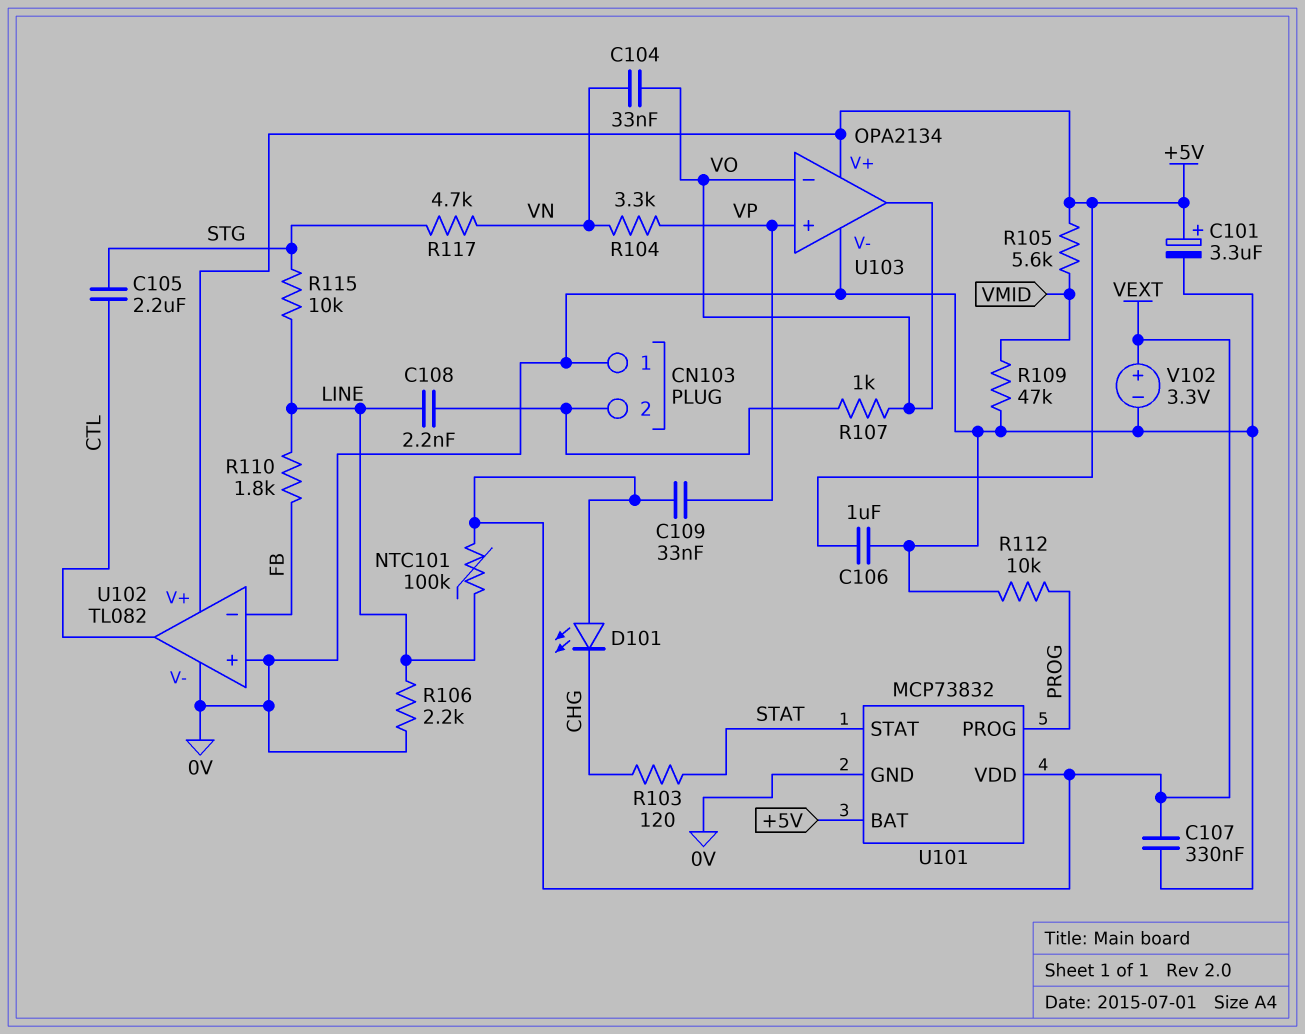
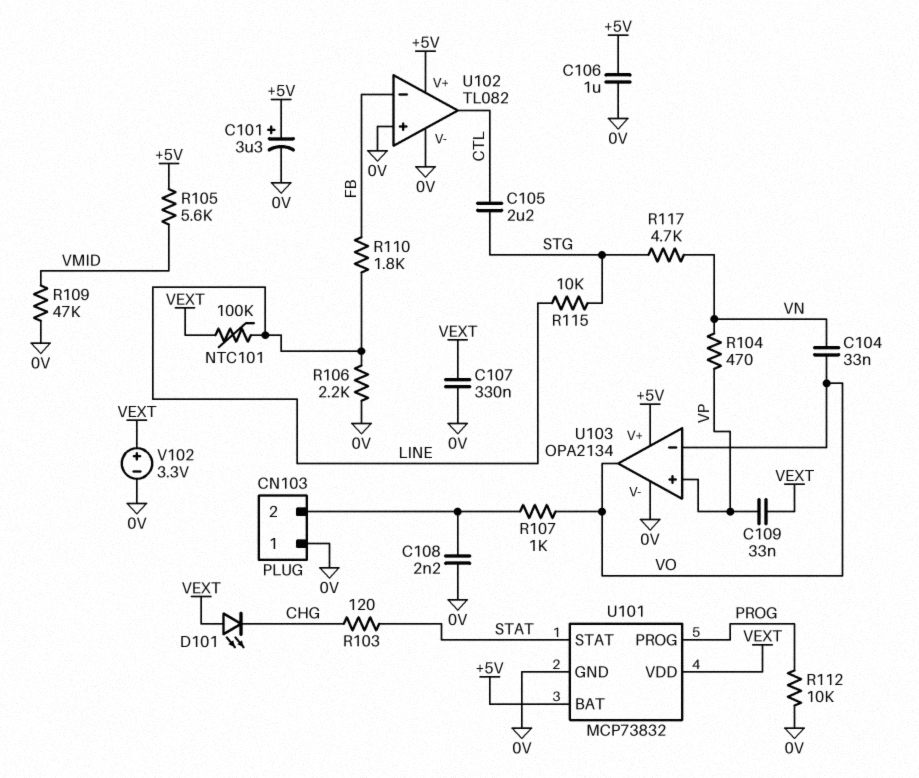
C108: 2.2nF (CN103/2, LINE) -> 2.2nF (0V, CN103/2)
R104: 3.3k (VN, VP) -> 470 (VN, VP)

